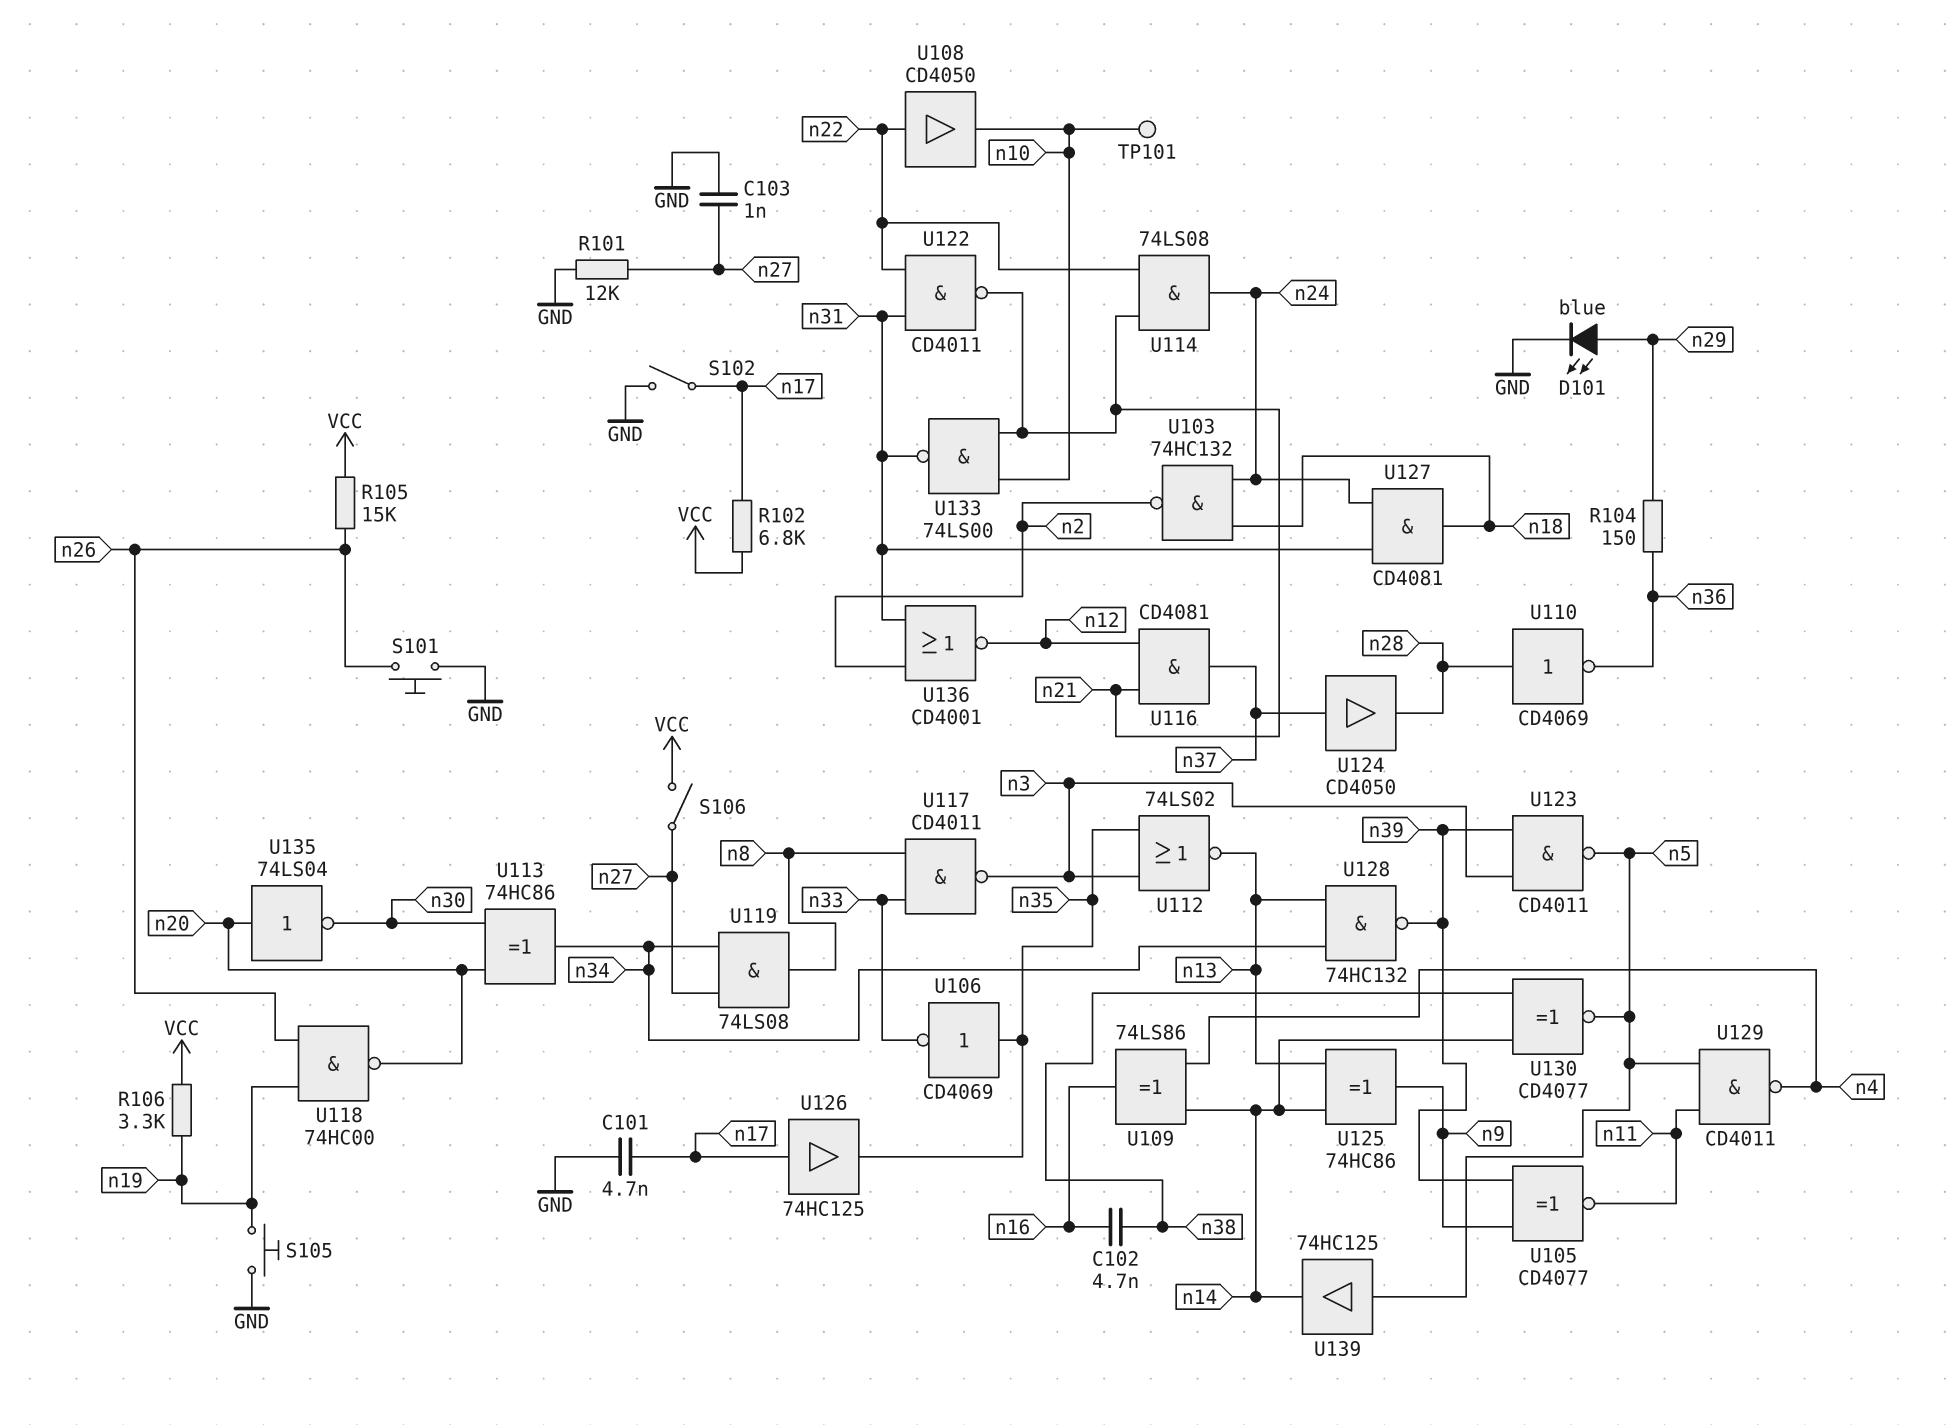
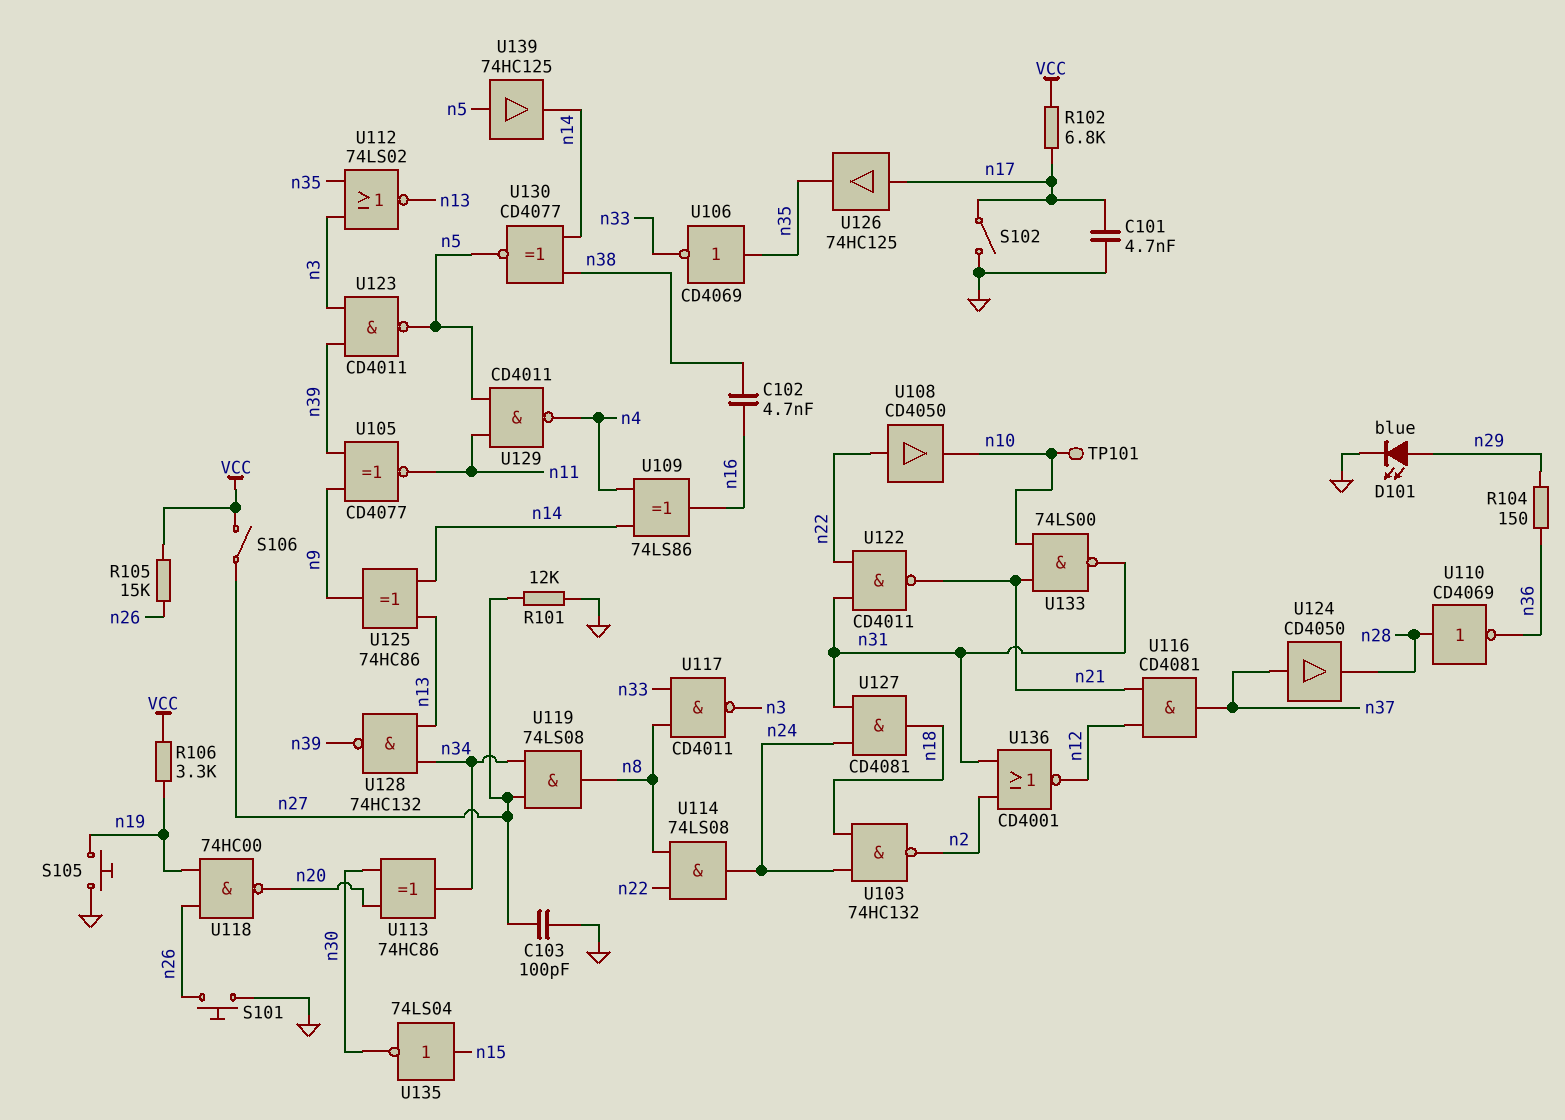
C103: 1nF (GND, n27) -> 100pF (GND, n27)
U114: AND 74LS08 (in n21, in n22, out n24) -> AND 74LS08 (in n8, in n22, out n24)
U135: NOT 74LS04 (in n20, out n30) -> NOT 74LS04 (in n15, out n30)

